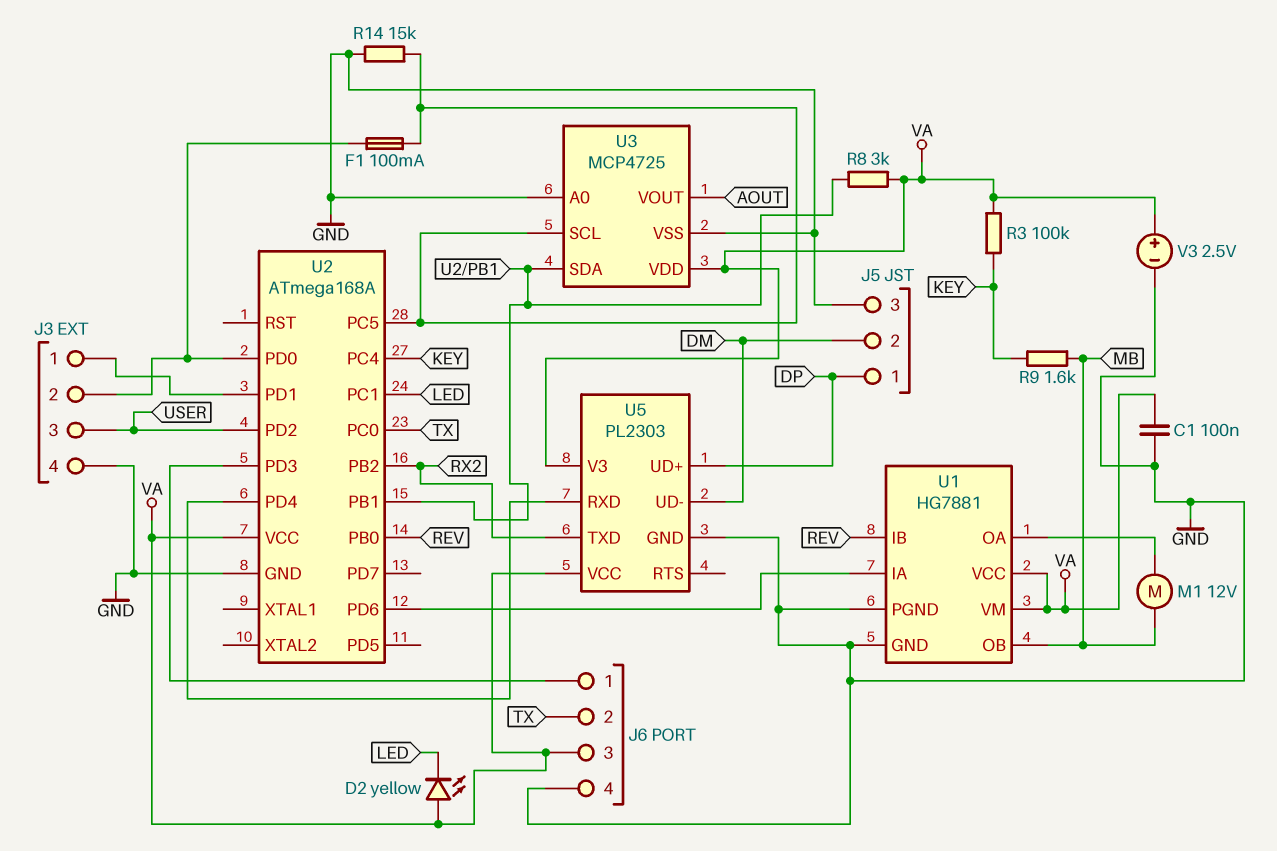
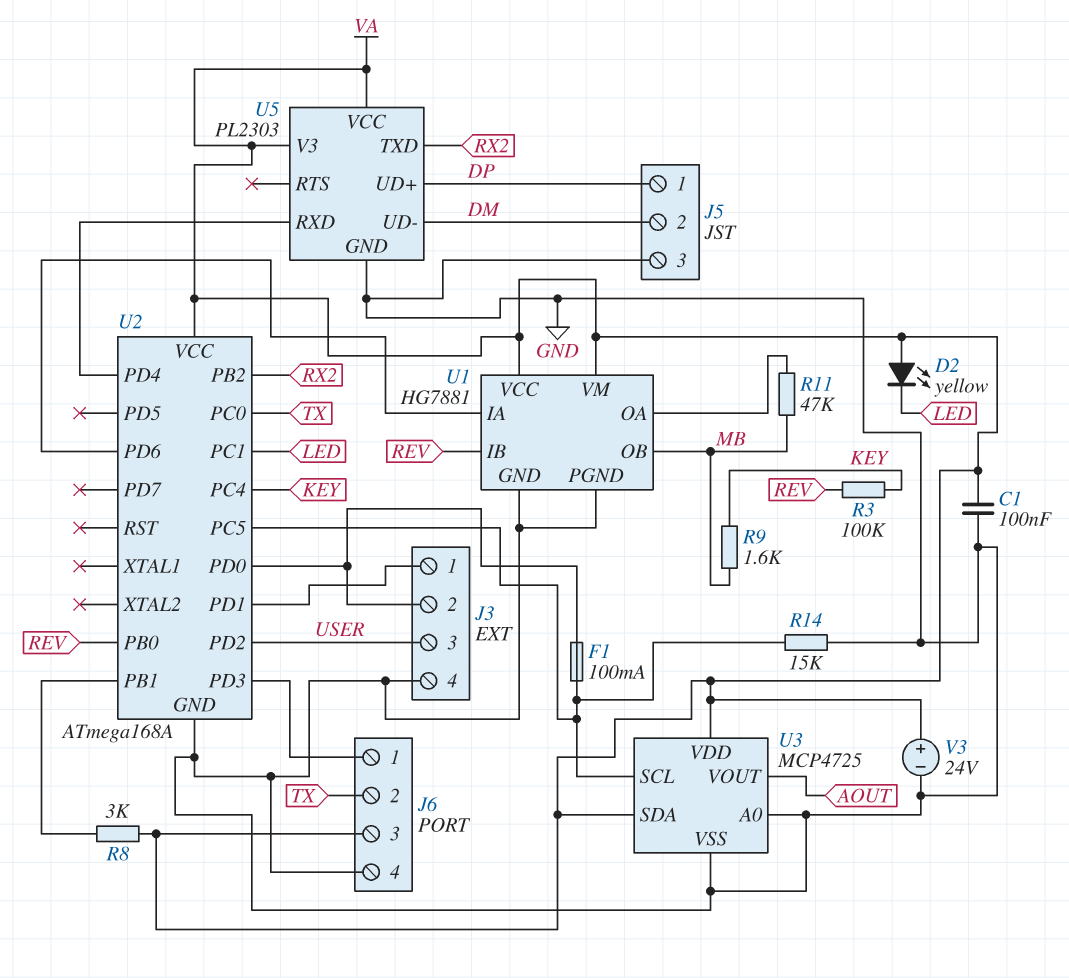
M1: motor 12V (MB, U1/OA) -> none
R3: 100k (KEY, VA) -> 100k (KEY, REV)
R11: none -> 47k (MB, U1/OA)
U3 pin SDA: U2/PB1 -> VA
V3: 2.5V (plus VA, minus GND) -> 24V (plus VA, minus GND)

